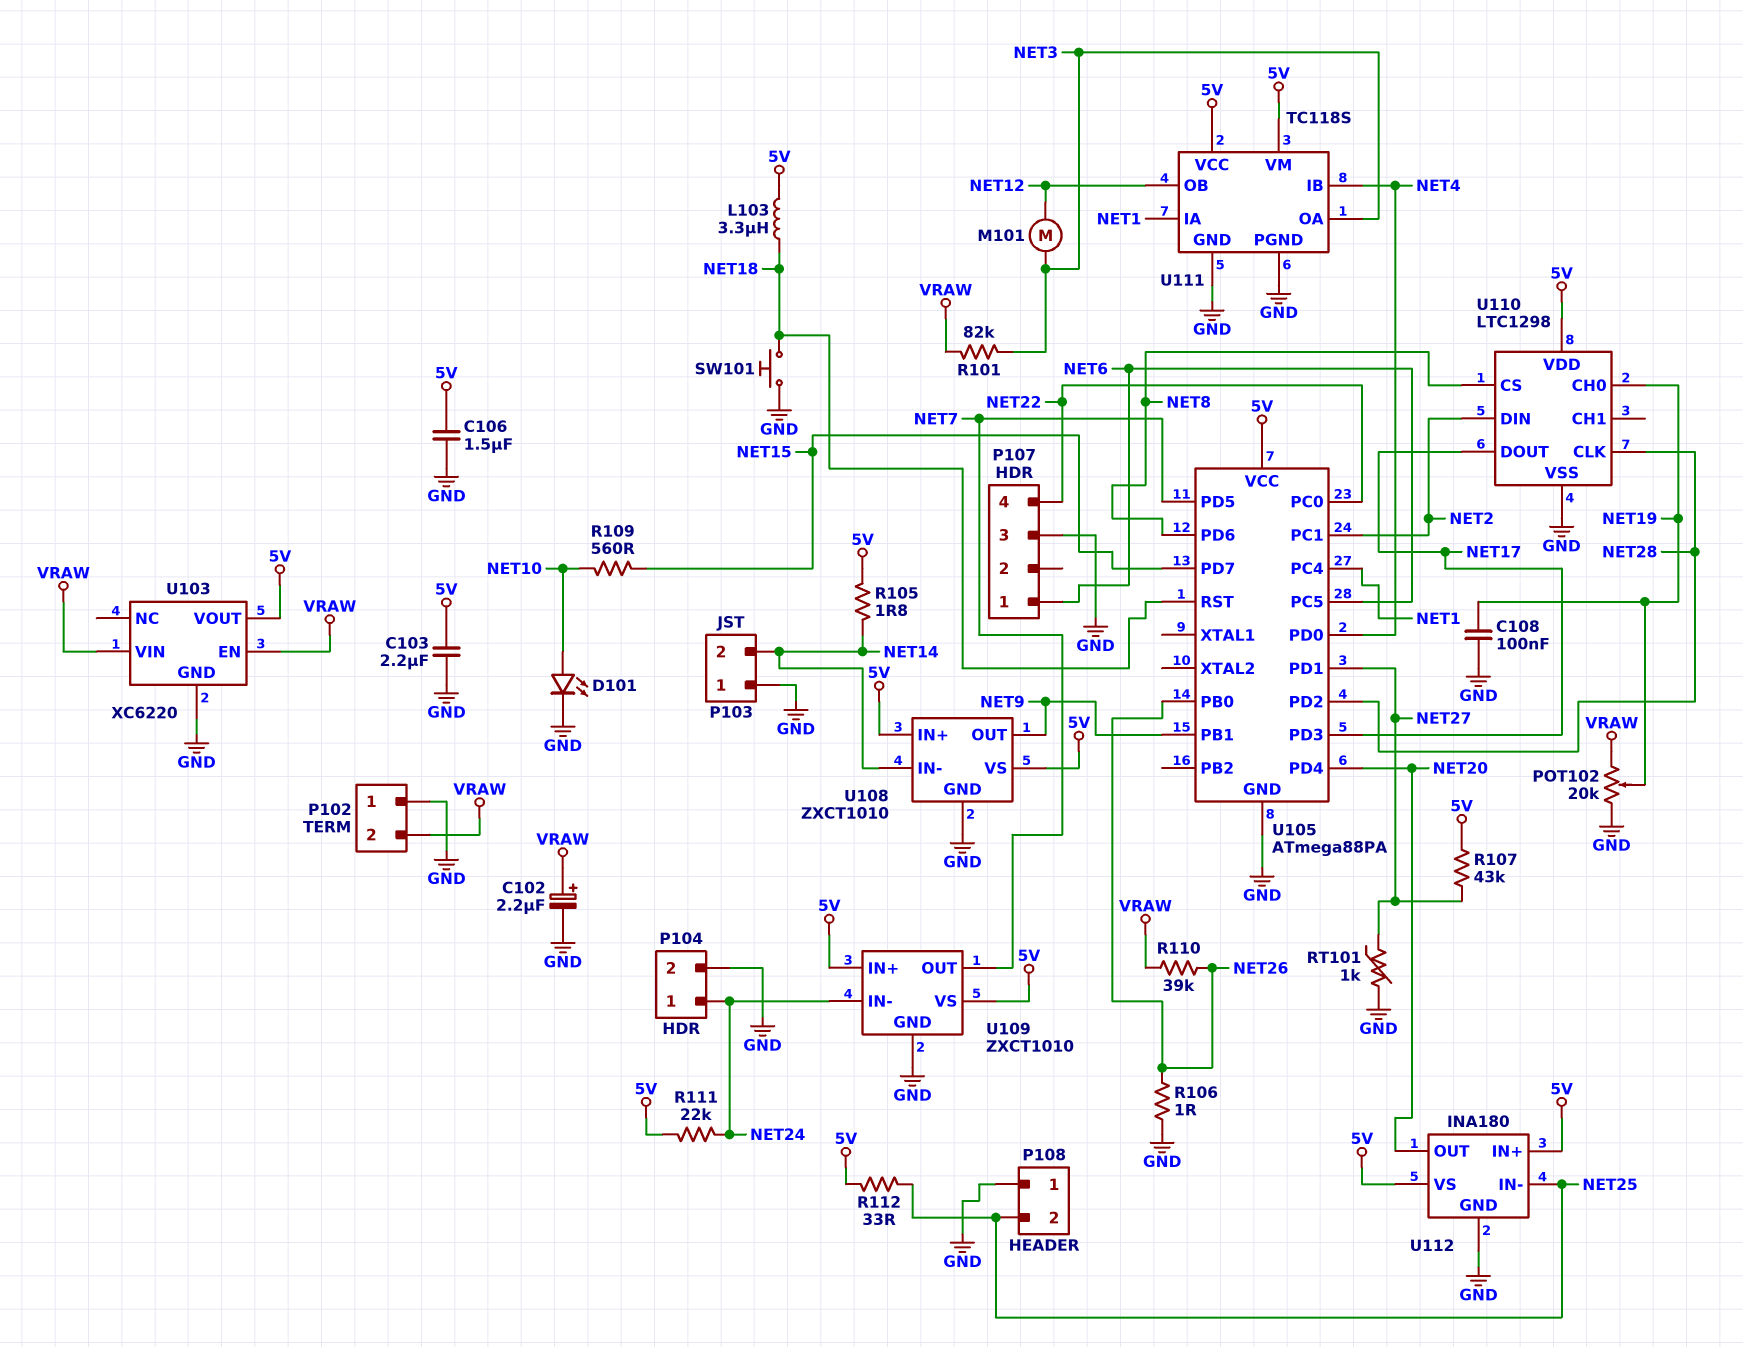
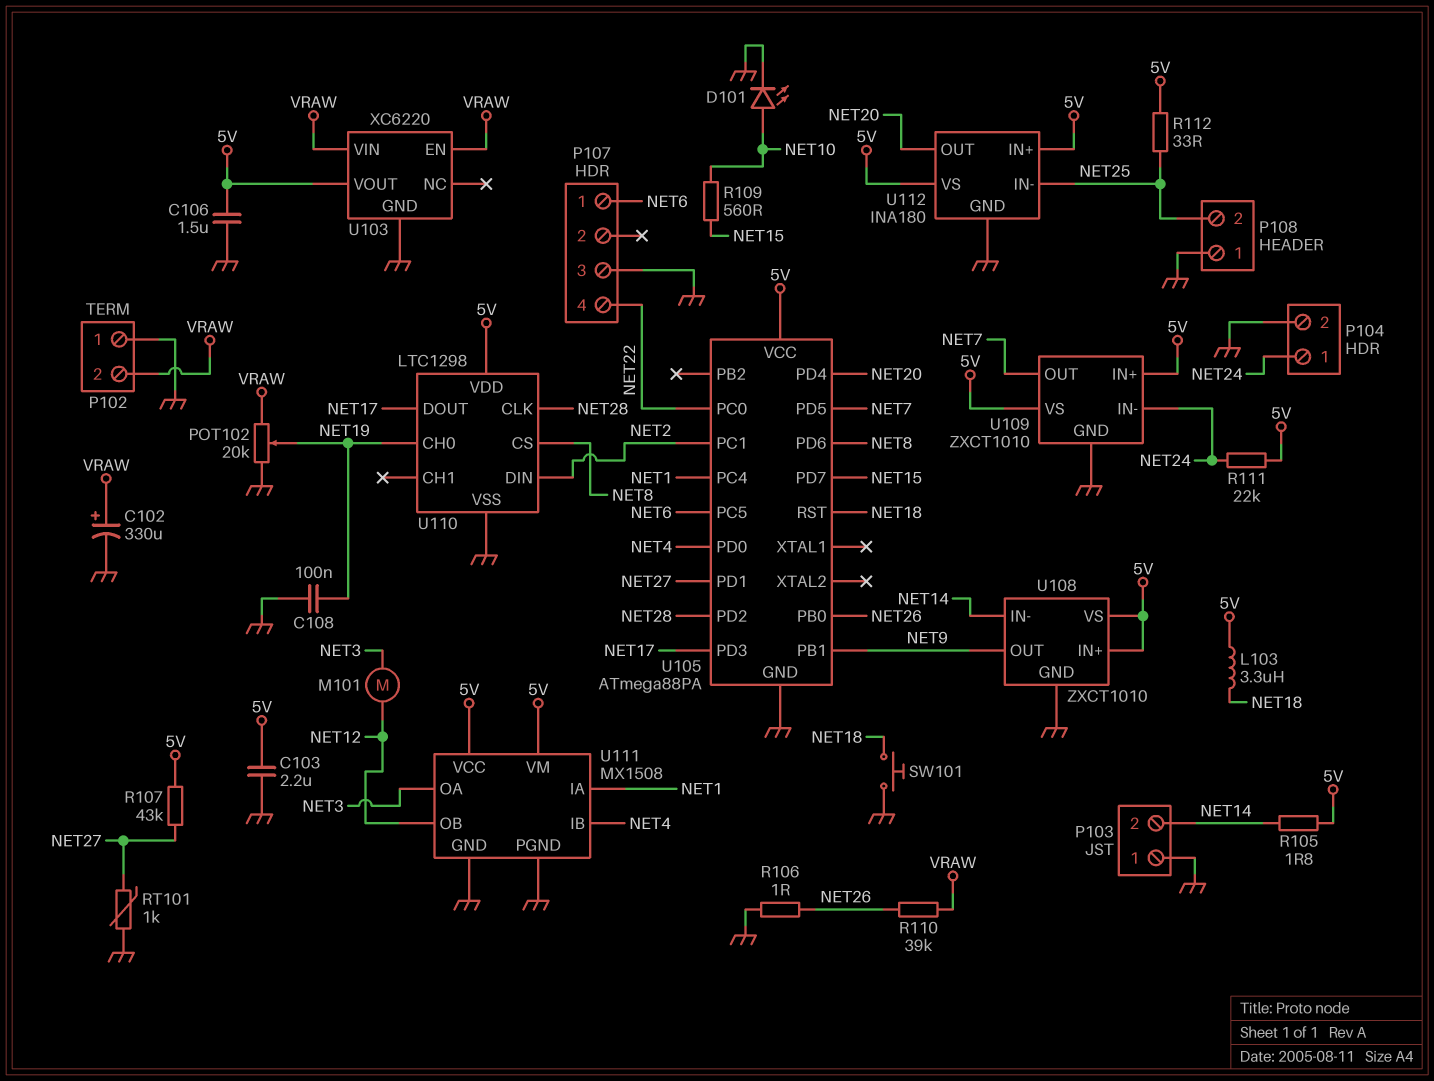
C102: 2.2uF (plus VRAW, minus GND) -> 330uF (plus VRAW, minus GND)
R101: 82k (NET3, VRAW) -> none
U111: TC118S -> MX1508

